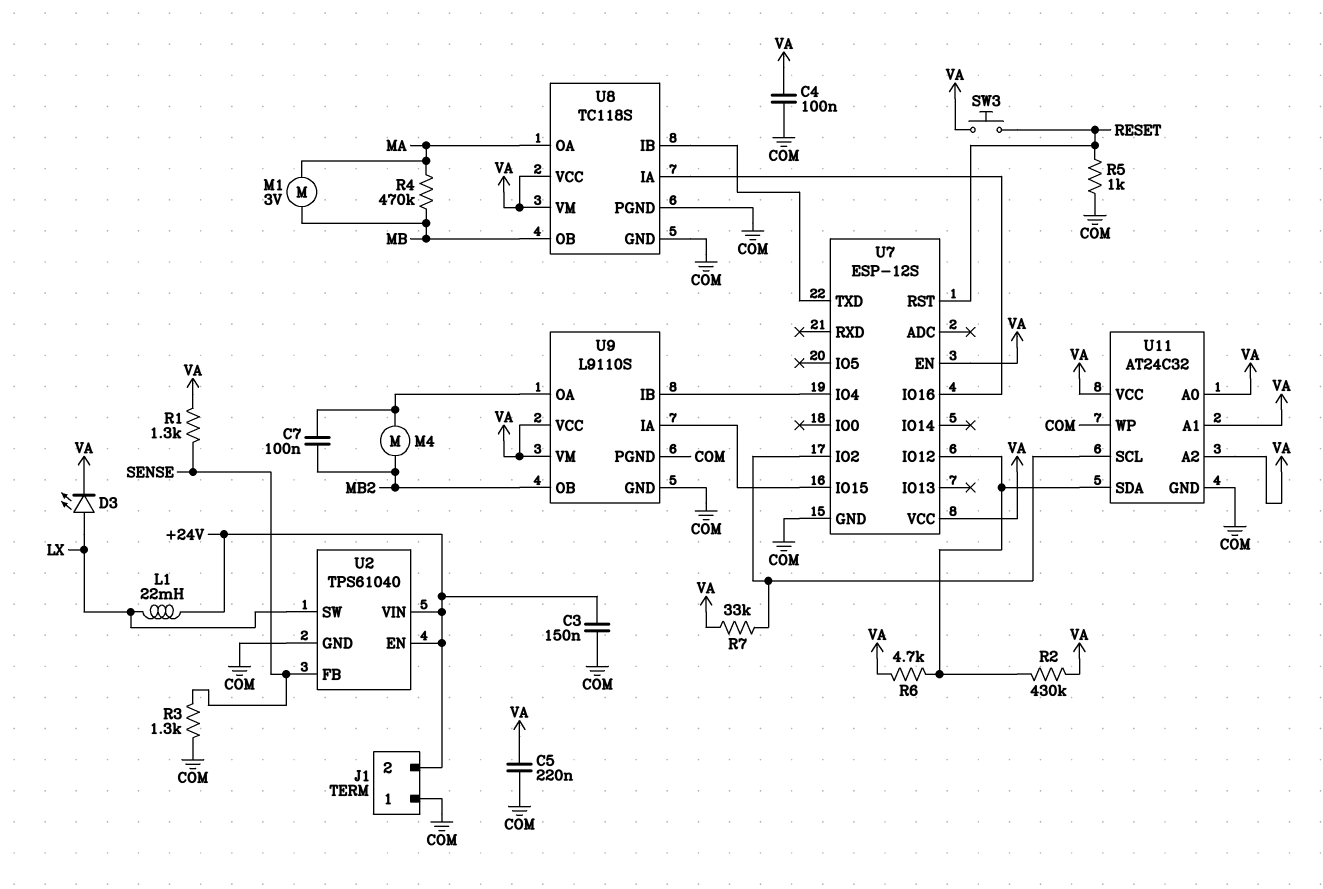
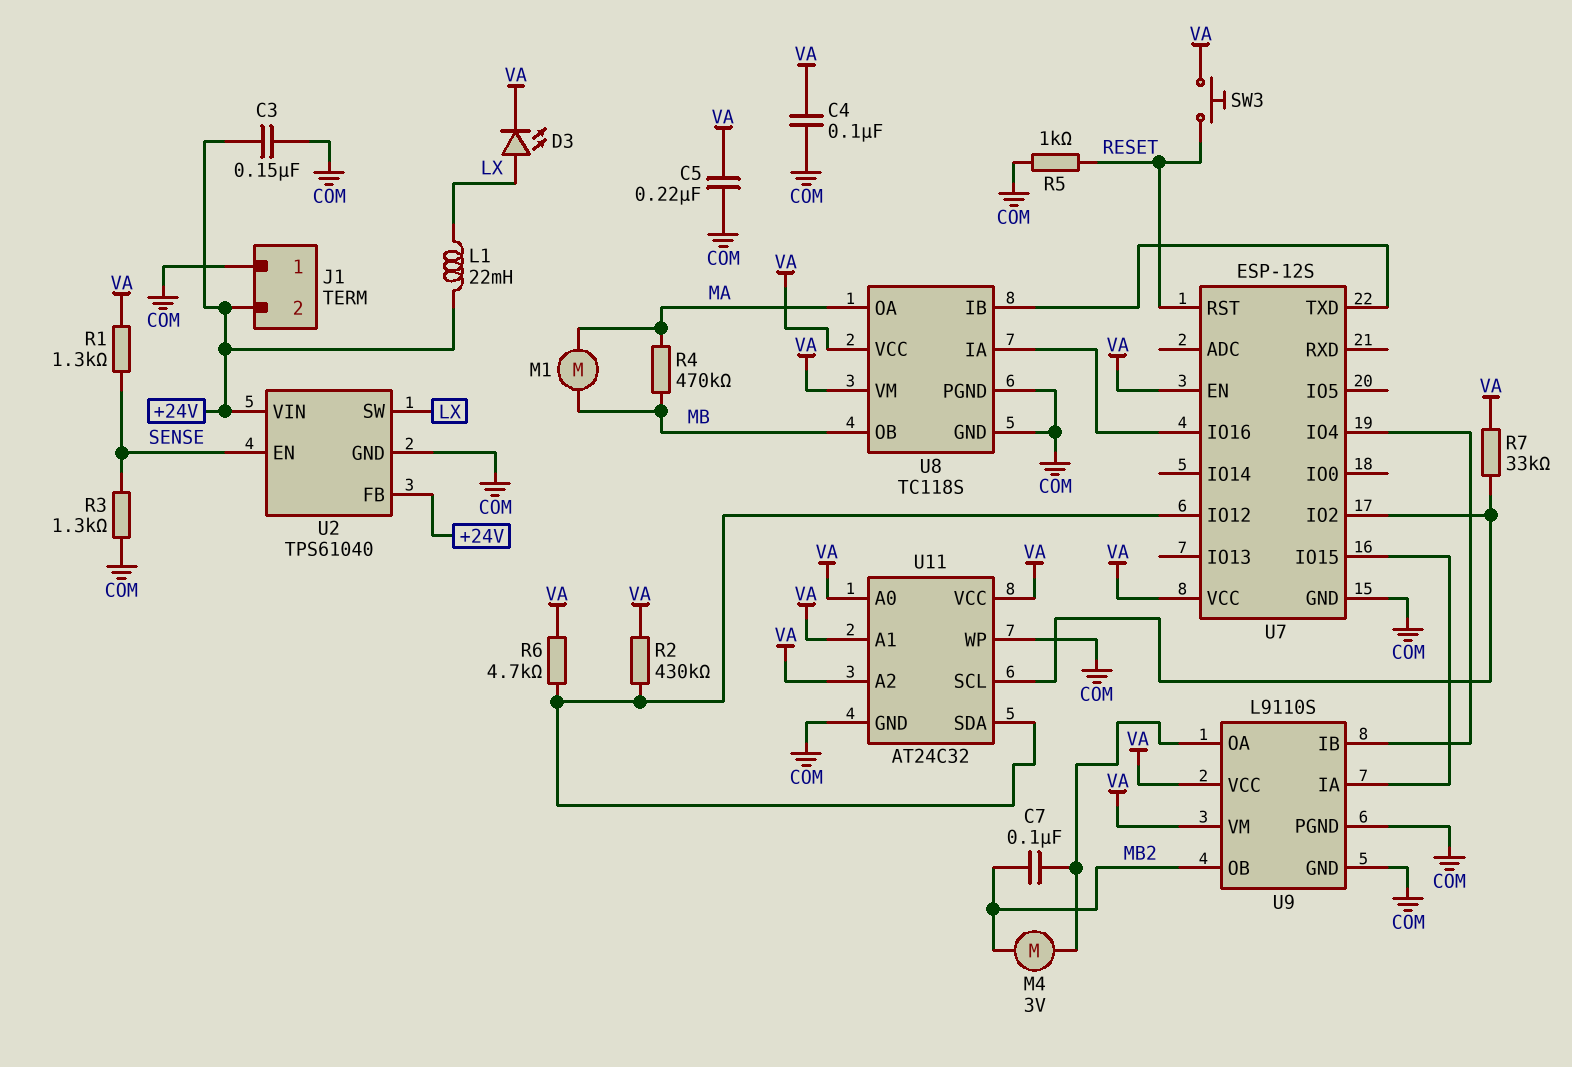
M1: motor 3V (MA, MB) -> motor (MA, MB)
M4: motor (MB2, U9/OA) -> motor 3V (MB2, U9/OA)
U2 pin EN: +24V -> SENSE
U2 pin FB: SENSE -> +24V

